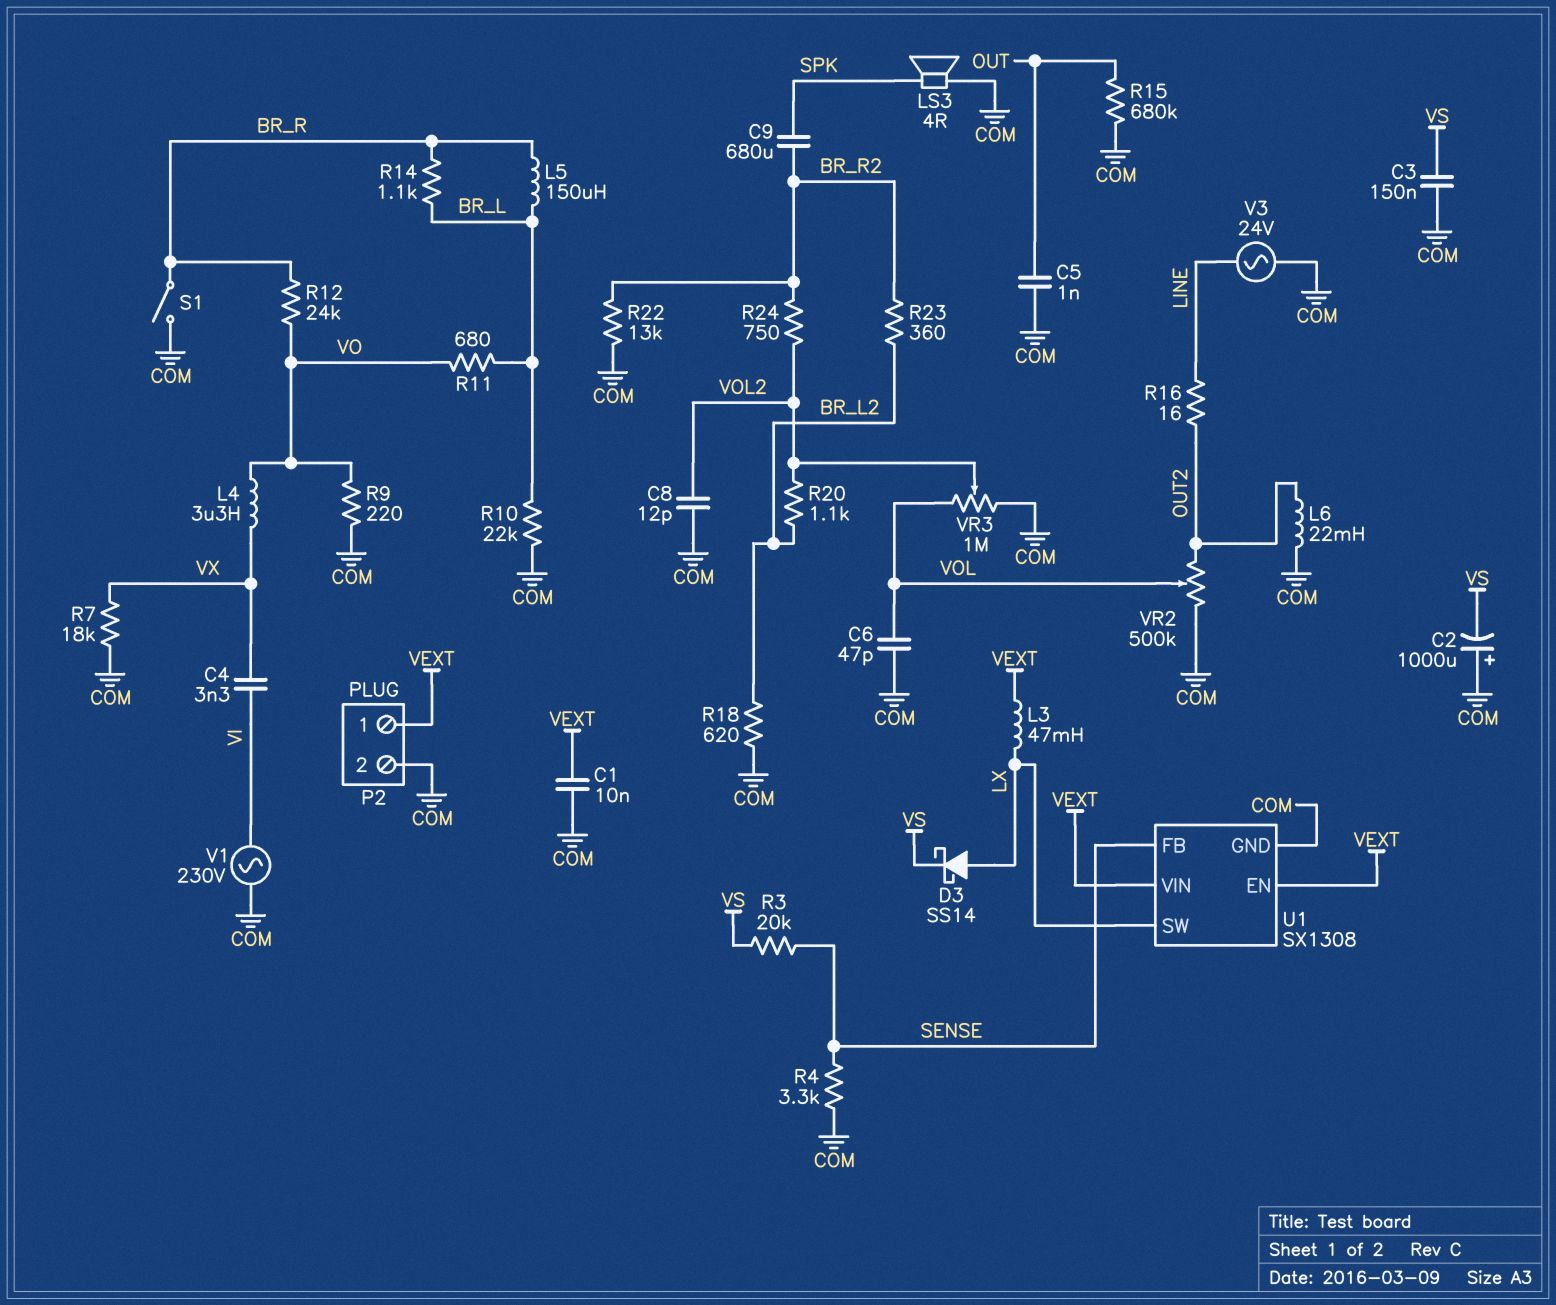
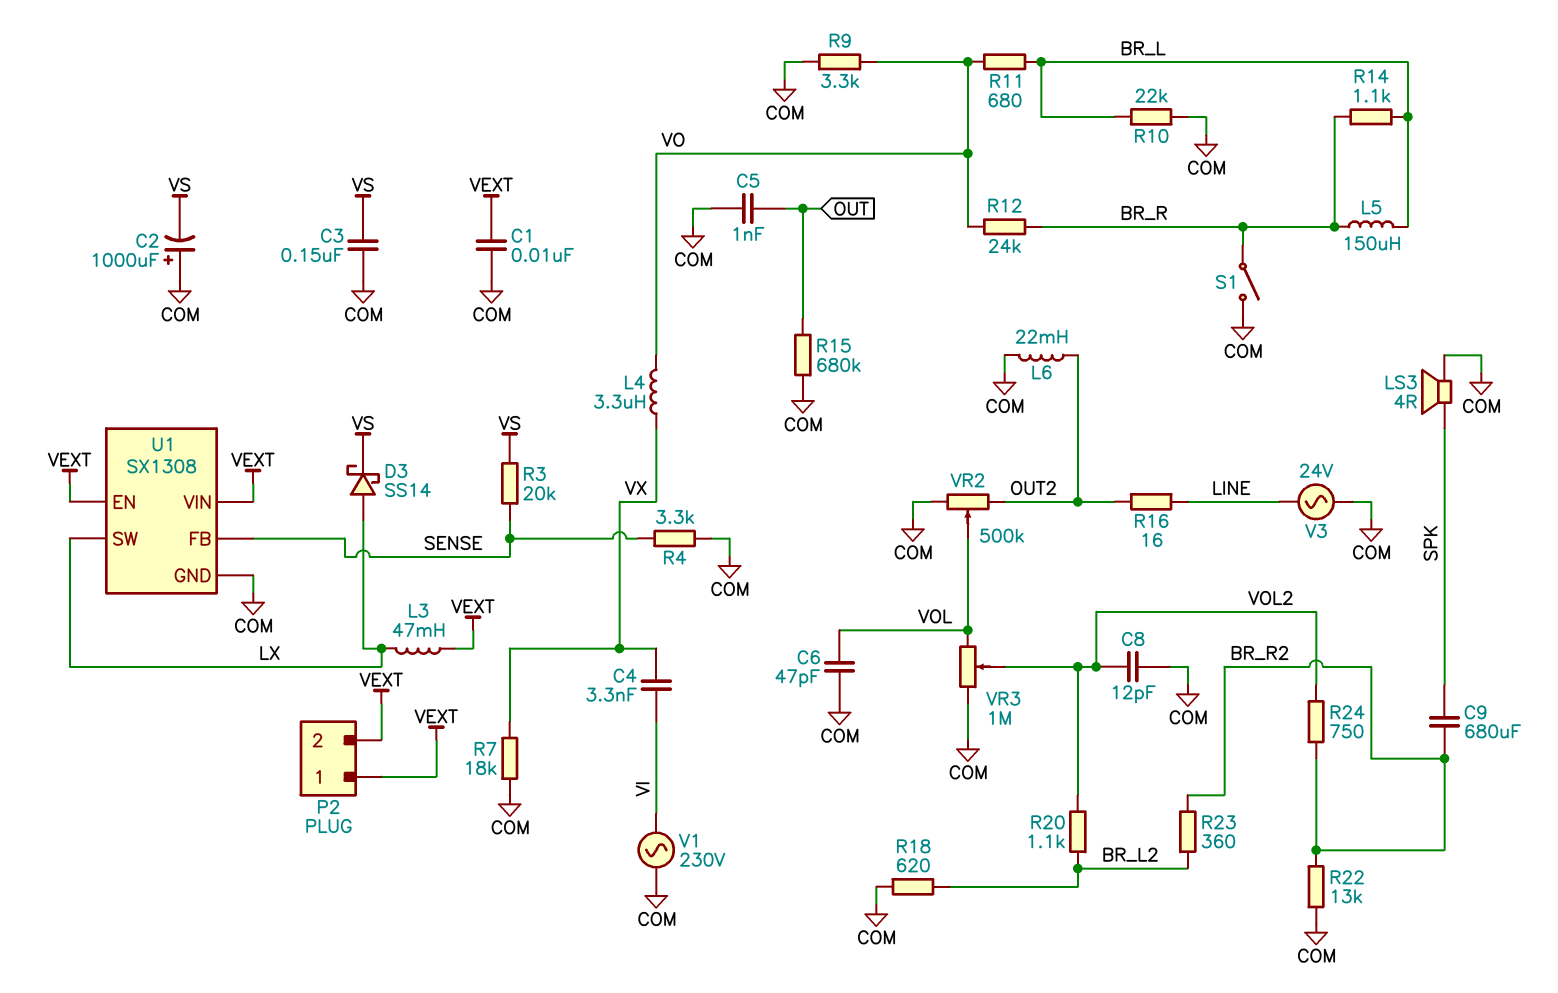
P2 pin 2: COM -> VEXT
R9: 220 (COM, VO) -> 3.3k (COM, VO)

